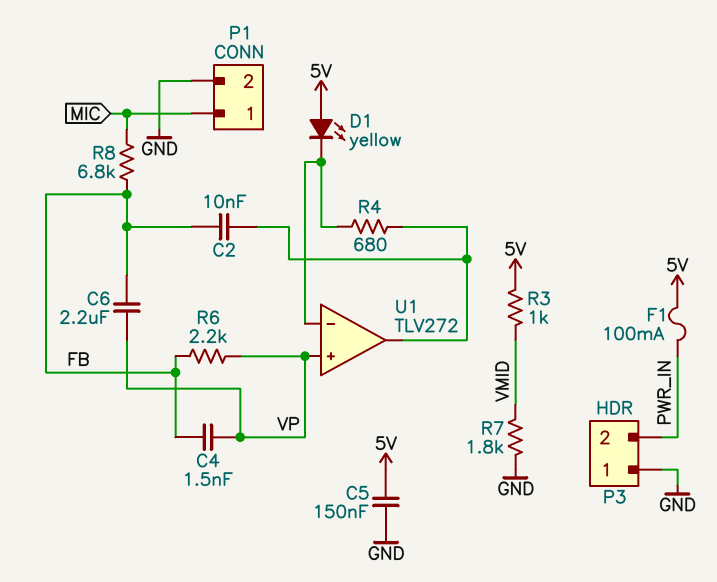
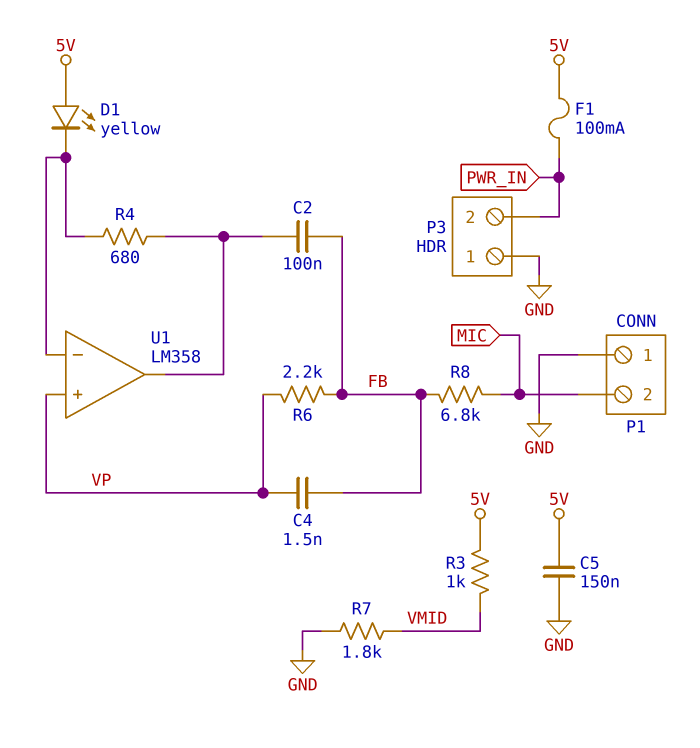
C2: 10nF (FB, U1/out) -> 100nF (FB, U1/out)
C6: 2.2uF (FB, VP) -> none
P1 pin 1: MIC -> GND
P1 pin 2: GND -> MIC
U1: TLV272 -> LM358

